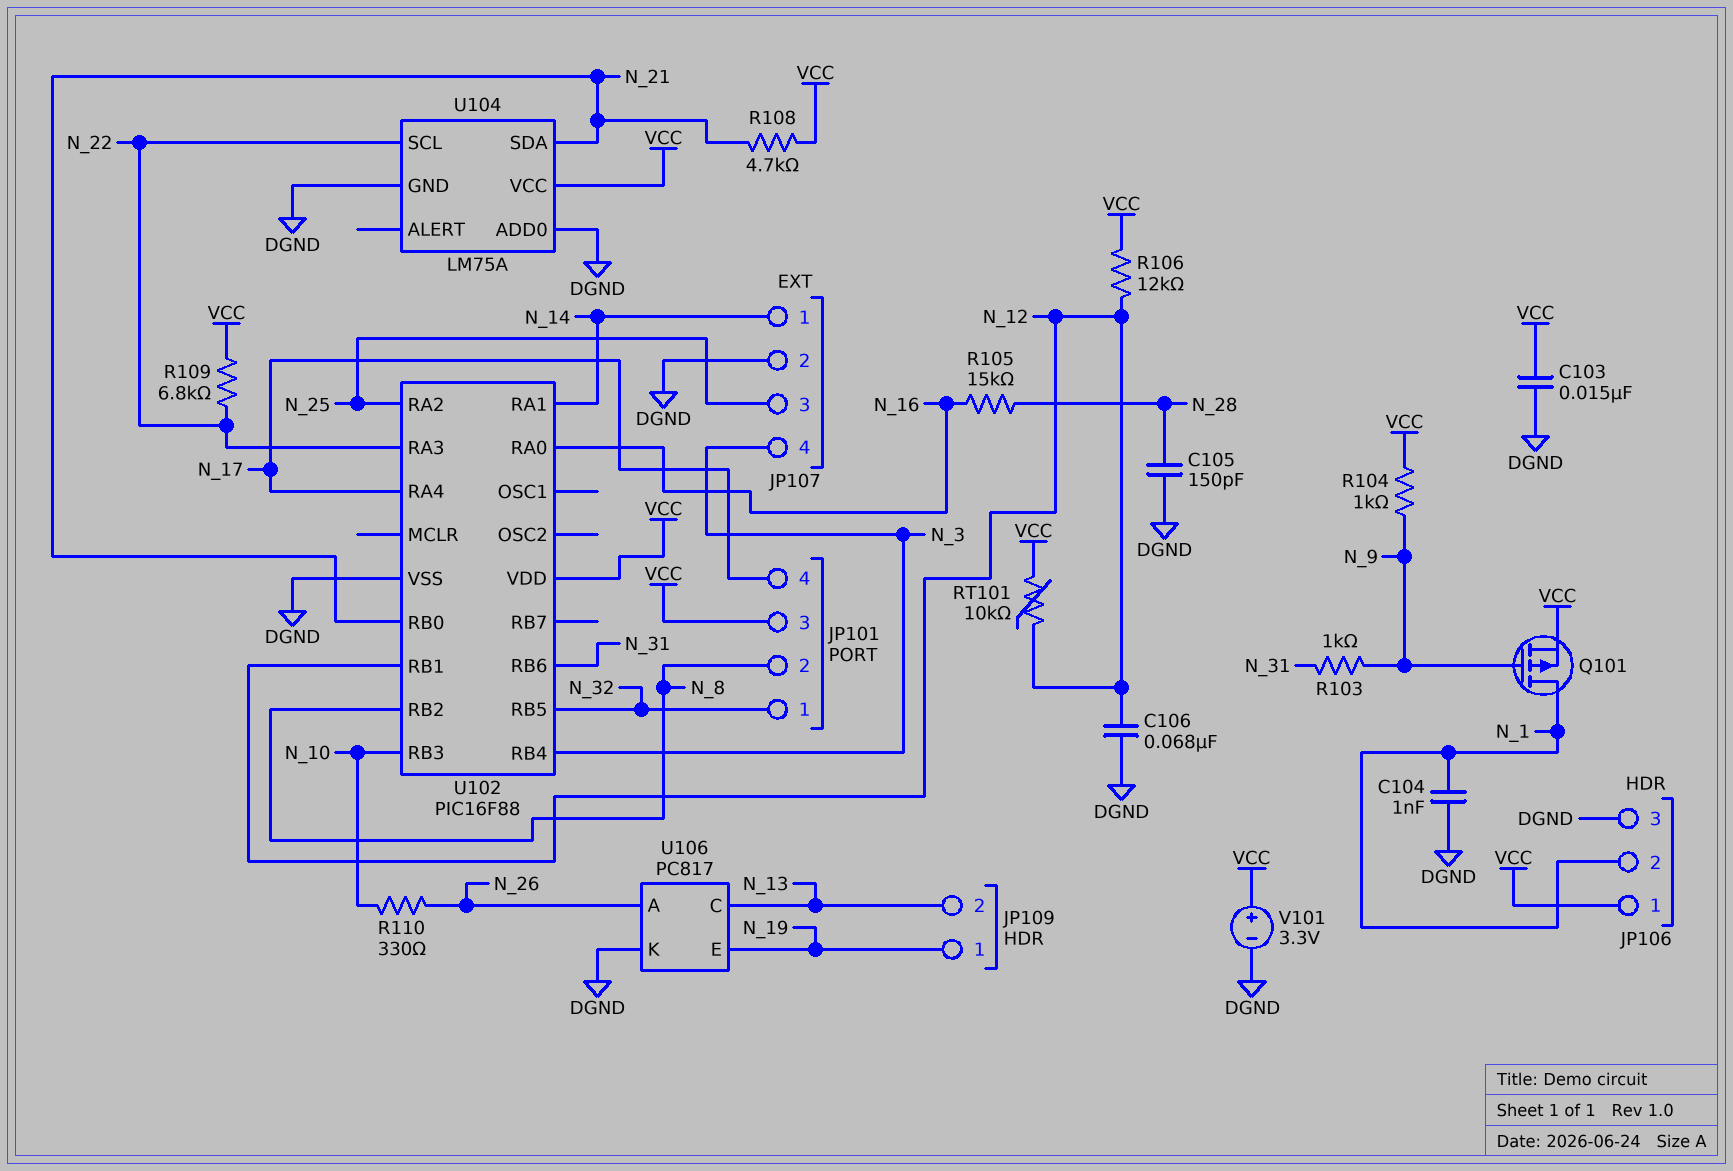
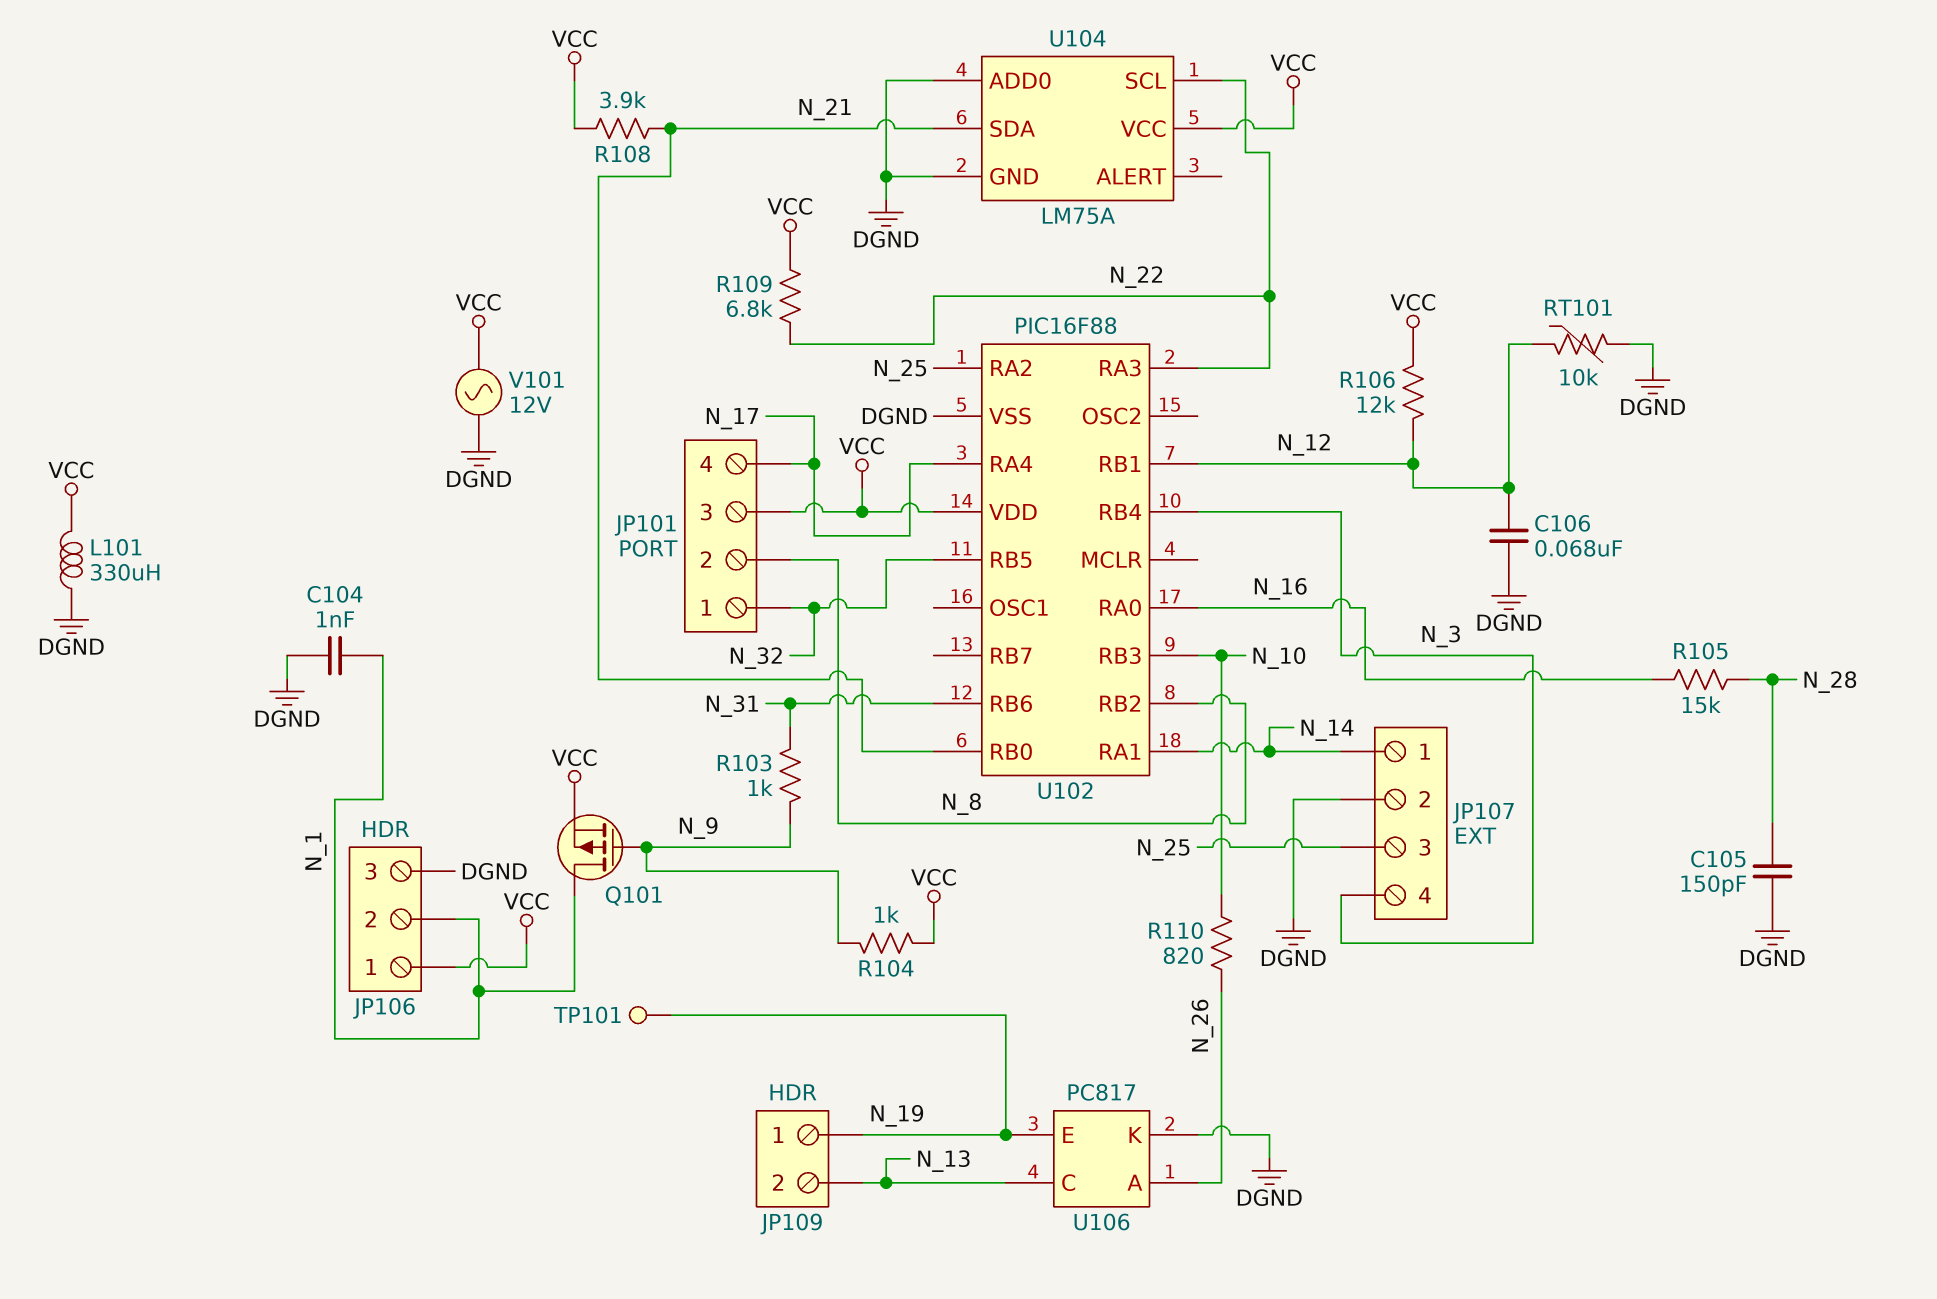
C103: 15nF (DGND, VCC) -> none
L101: none -> 330uH (DGND, VCC)
R108: 4.7k (N_21, VCC) -> 3.9k (N_21, VCC)
R110: 330 (N_10, N_26) -> 820 (N_10, N_26)
RT101: 10k (N_12, VCC) -> 10k (DGND, N_12)
TP101: none -> test point (N_19)
V101: 3.3V (plus VCC, minus DGND) -> AC 12V (DGND, VCC)

